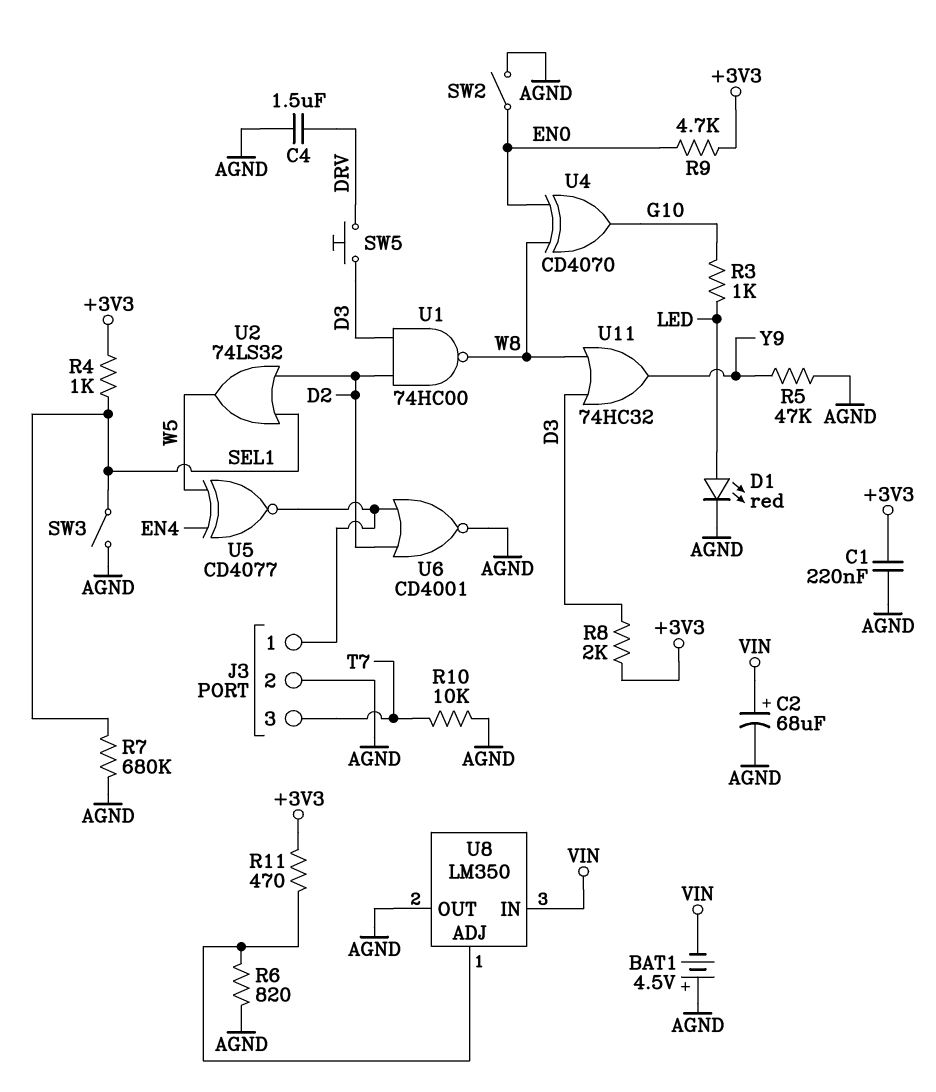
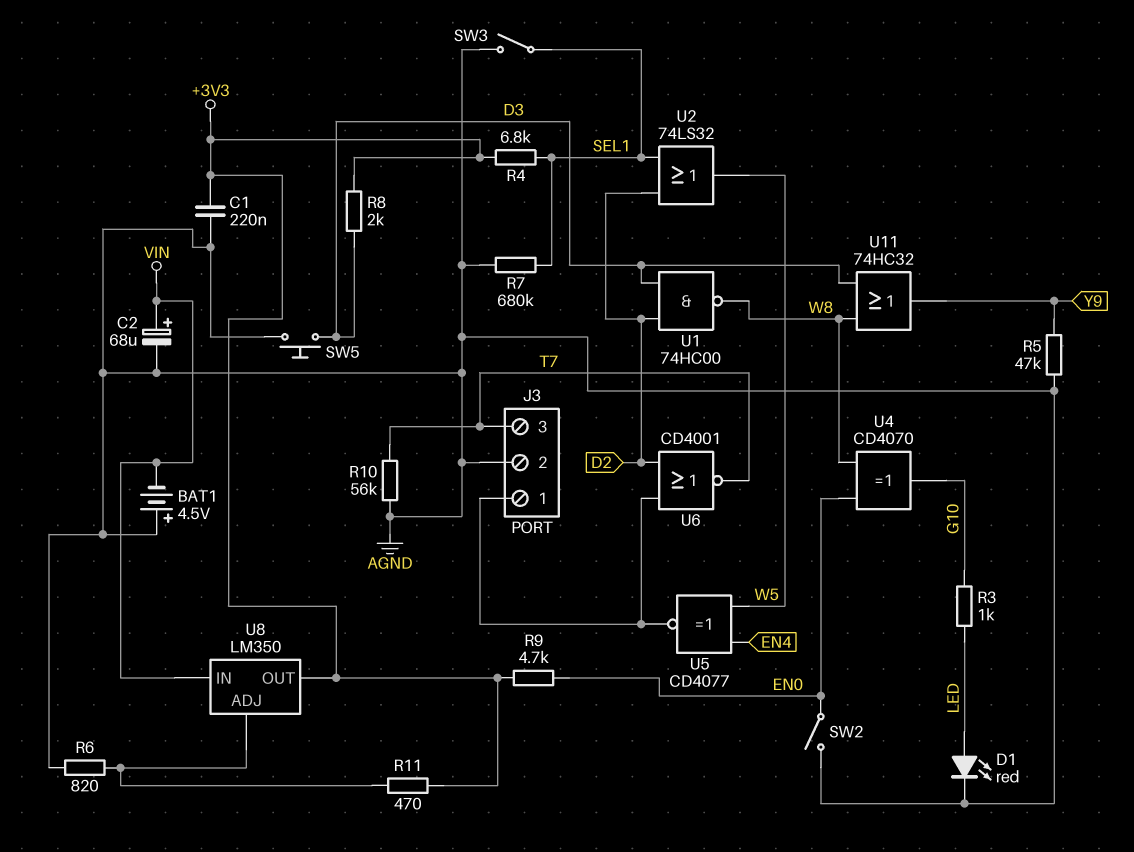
C4: 1.5uF (AGND, DRV) -> none
R4: 1k (+3V3, SEL1) -> 6.8k (+3V3, SEL1)
R10: 10k (AGND, T7) -> 56k (AGND, T7)
SW5: button (D3, DRV) -> button (AGND, D3)
U6: NOR CD4001 (in D2, in J3/1, out AGND) -> NOR CD4001 (in D2, in J3/1, out T7)
U8 pin OUT: AGND -> +3V3

